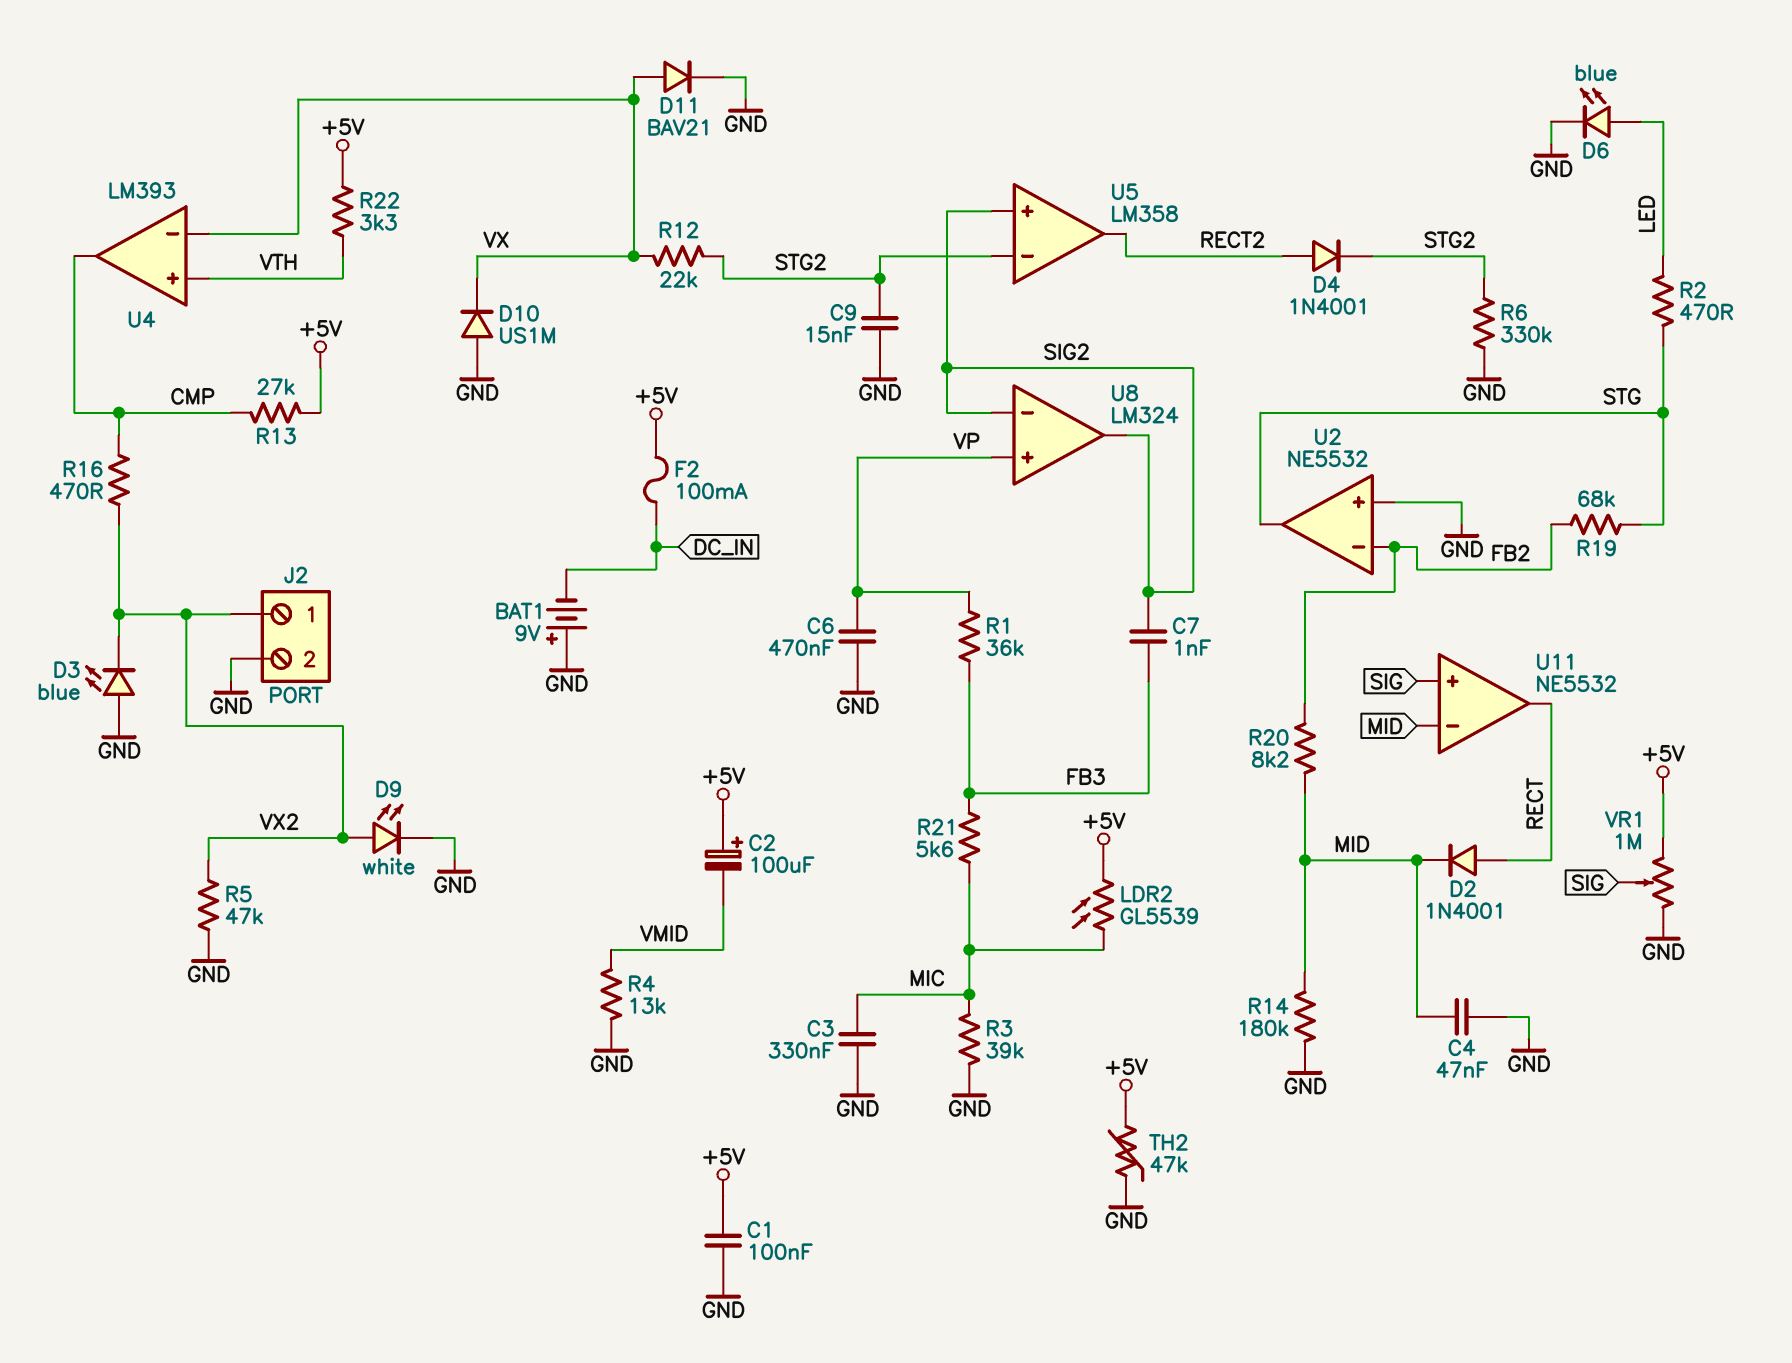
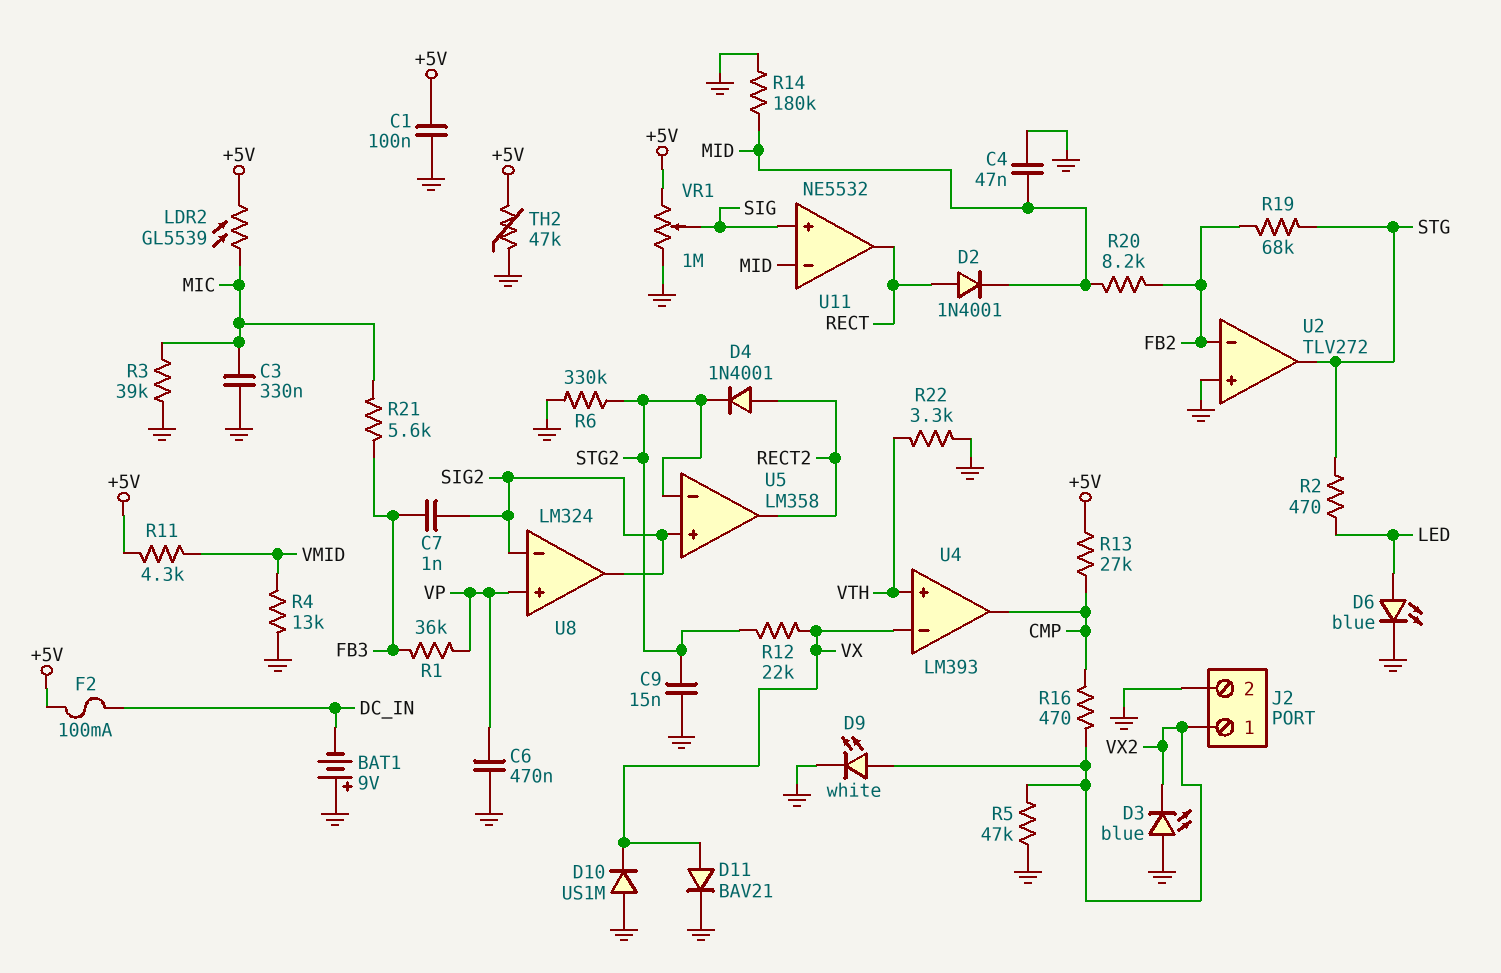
C2: 100uF (plus +5V, minus VMID) -> none
R11: none -> 4.3k (+5V, VMID)
R22: 3.3k (+5V, VTH) -> 3.3k (GND, VTH)
U2: NE5532 -> TLV272

